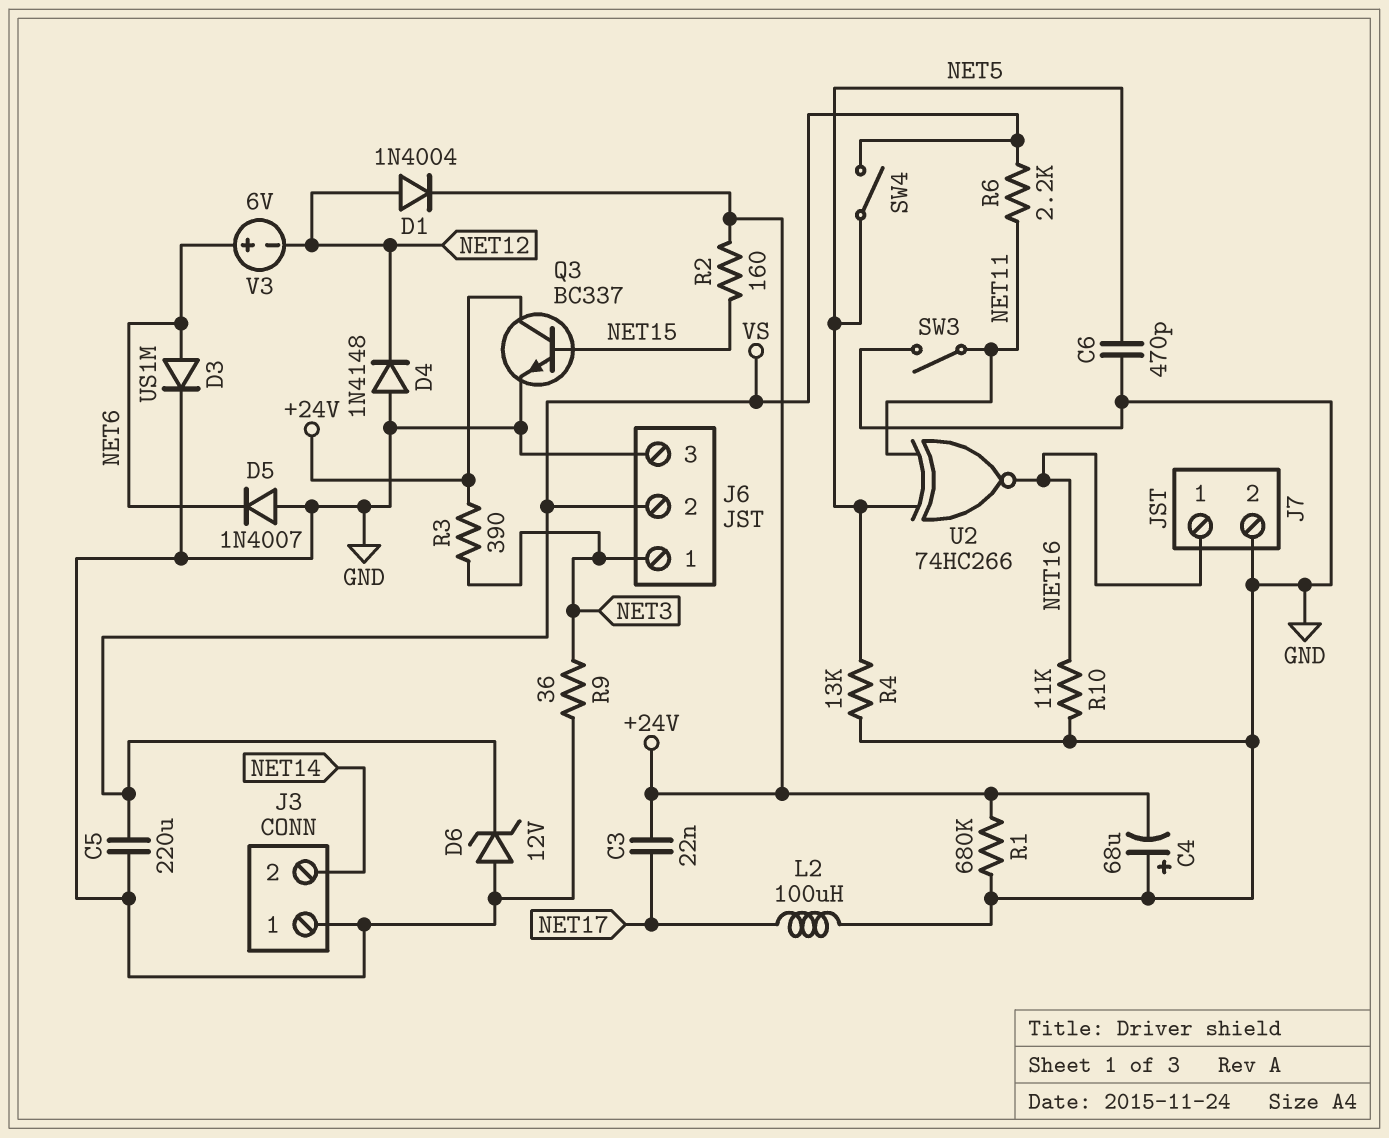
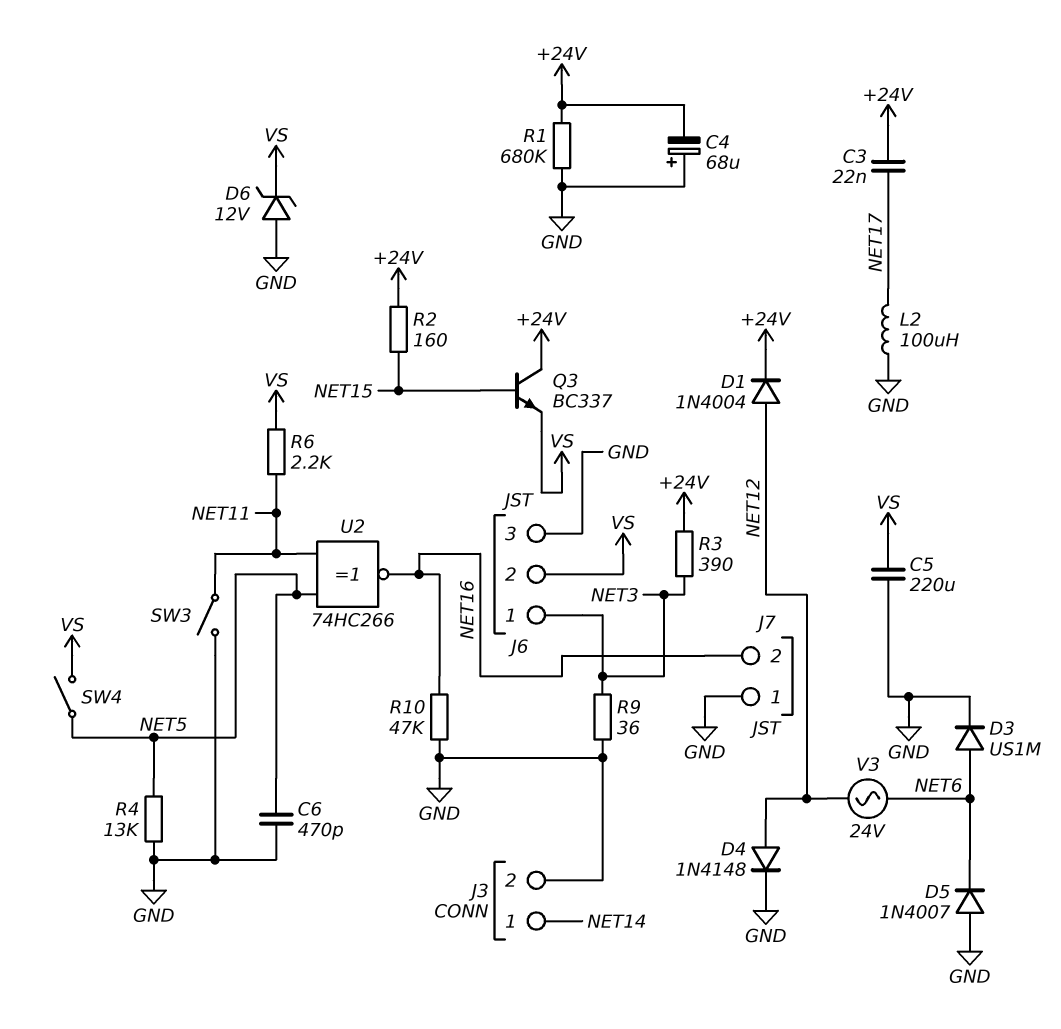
D4: diode 1N4148 (A GND, K NET12) -> diode 1N4148 (A NET12, K GND)
J3 pin 1: GND -> NET14
J3 pin 2: NET14 -> GND
J7 pin 1: NET16 -> GND
J7 pin 2: GND -> NET16
Q3: NPN BC337 (B NET15, C +24V, E GND) -> NPN BC337 (B NET15, C +24V, E VS)
R10: 11k (GND, NET16) -> 47k (GND, NET16)
V3: 6V (plus NET6, minus NET12) -> AC 24V (NET6, NET12)

